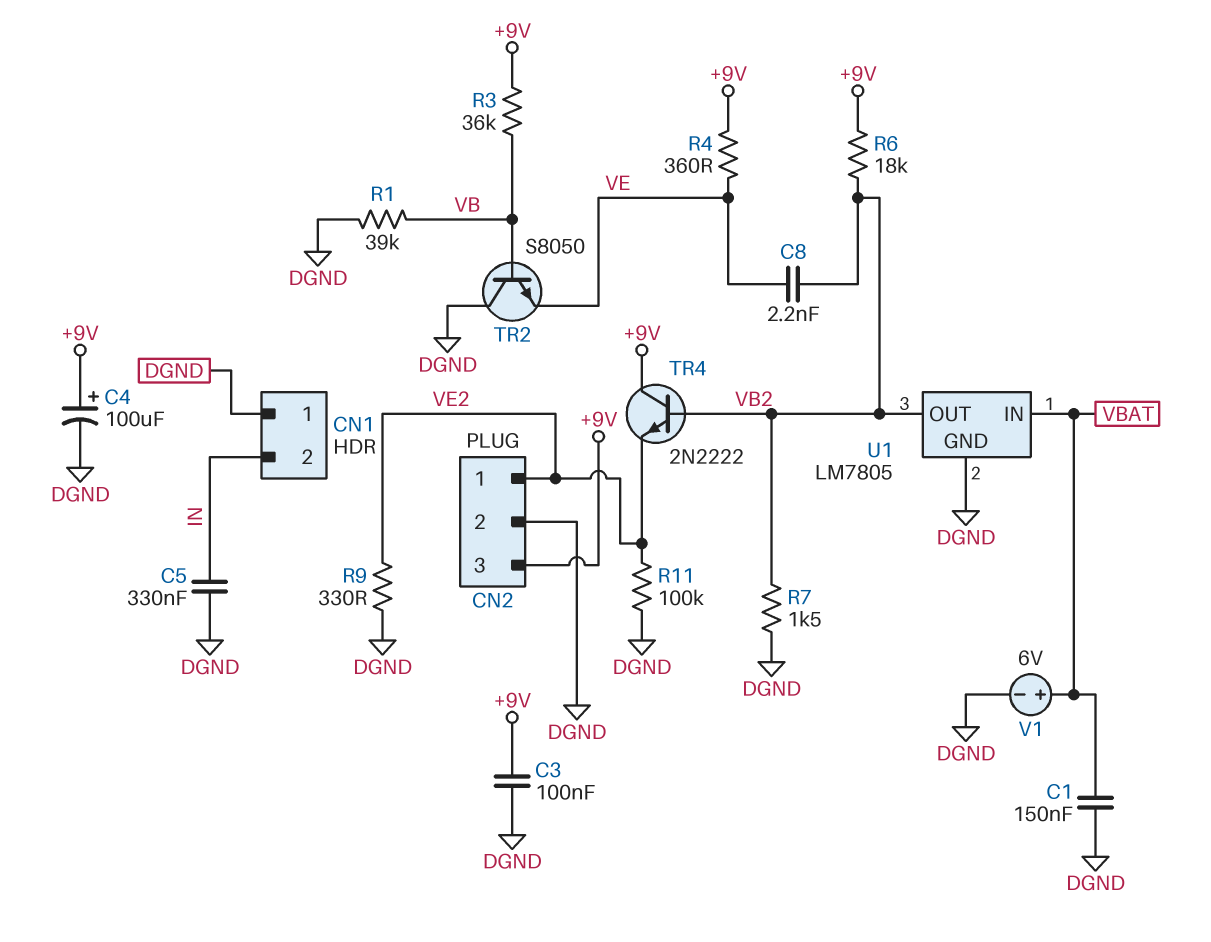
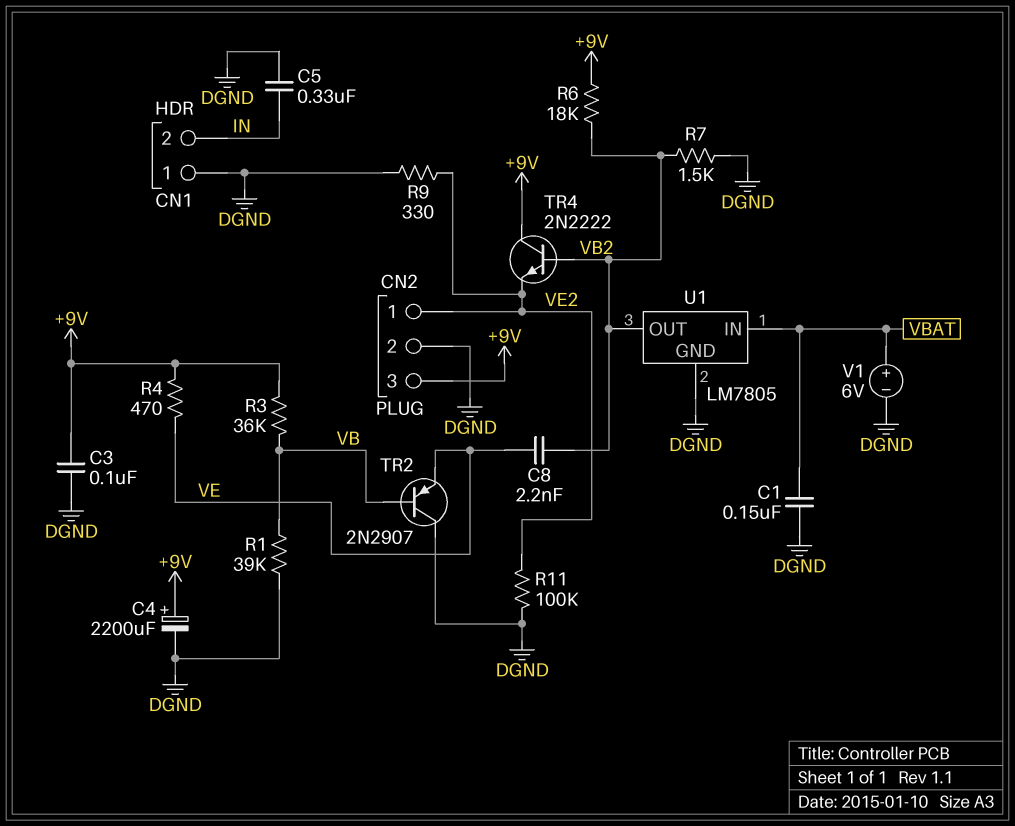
C4: 100uF (plus +9V, minus DGND) -> 2200uF (plus +9V, minus DGND)
R4: 360 (+9V, VE) -> 470 (+9V, VE)
TR2: NPN S8050 (B VB, C DGND, E VE) -> PNP 2N2907 (B VB, C DGND, E VE)

